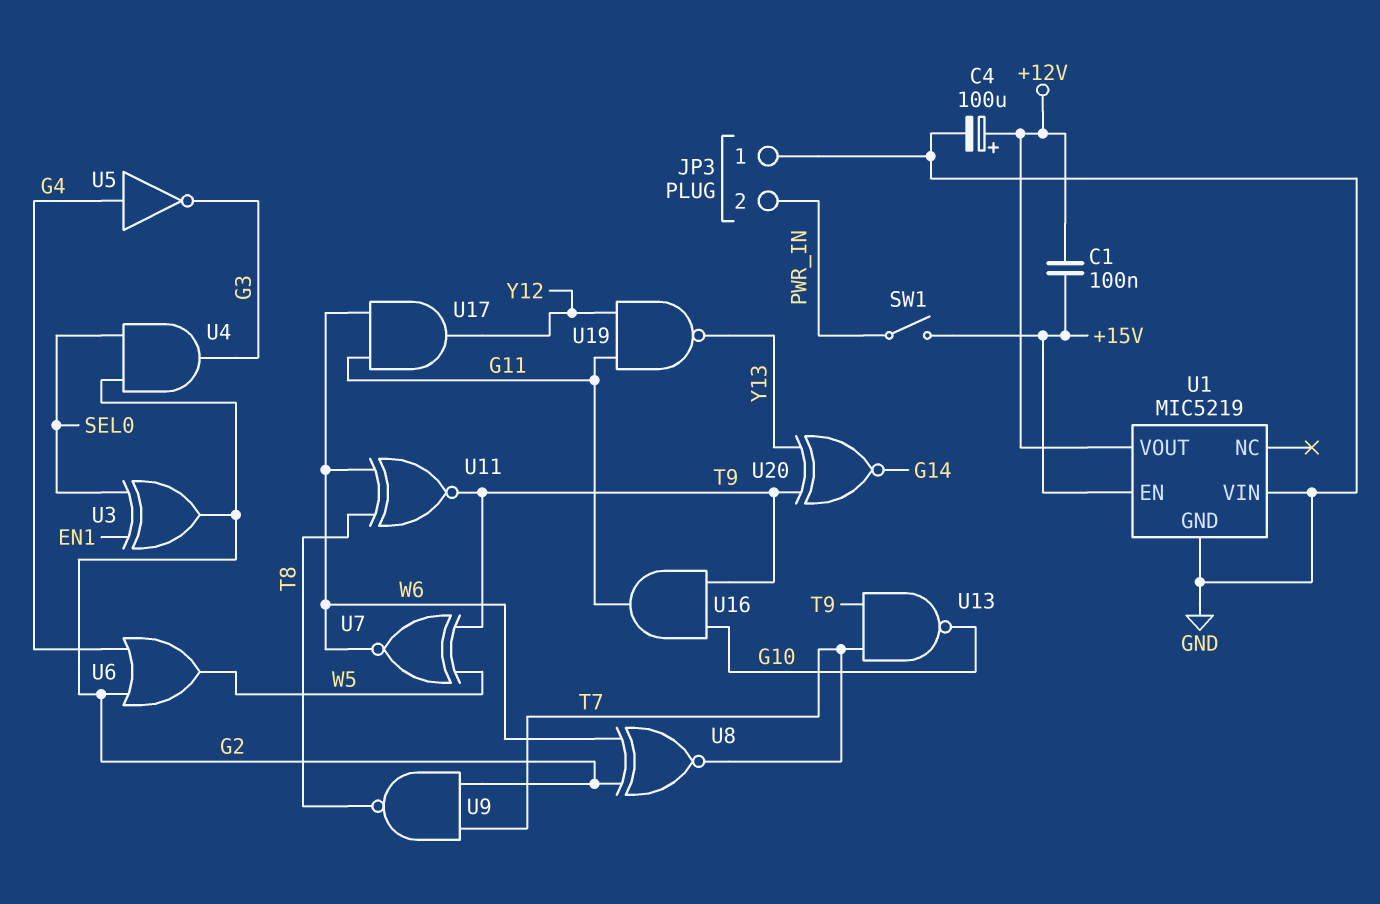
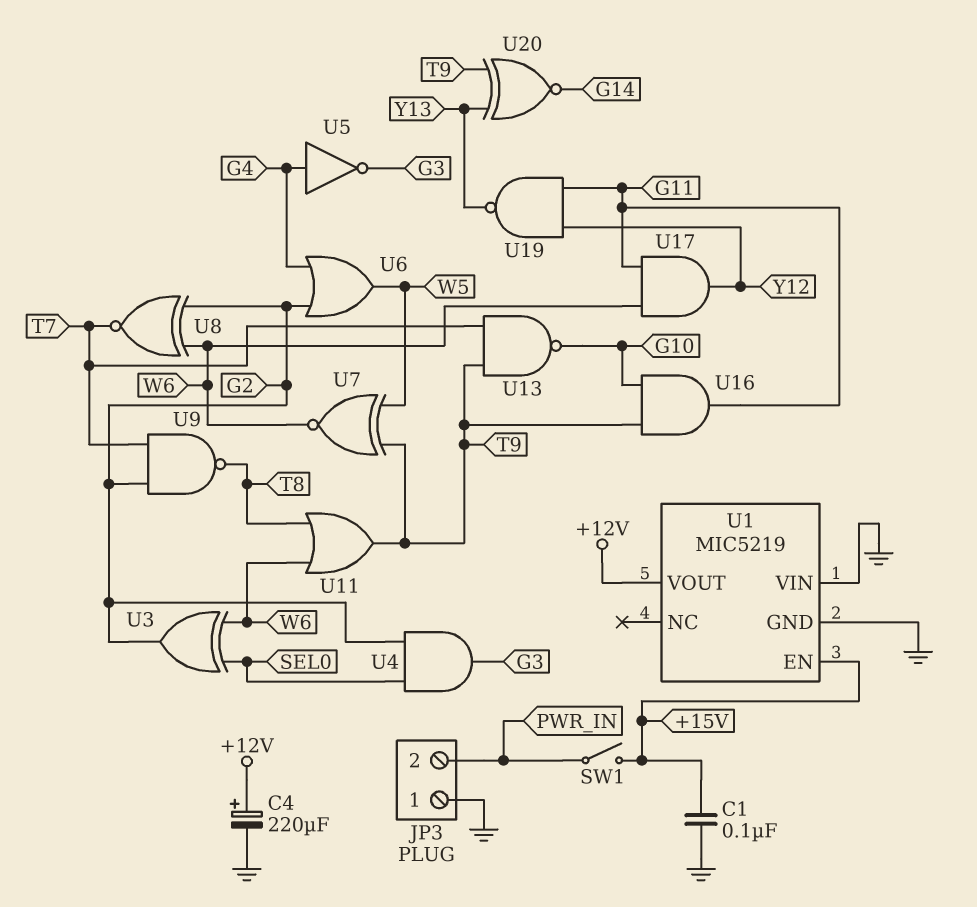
C1: 100nF (+12V, +15V) -> 100nF (+15V, GND)
C4: 100uF (plus +12V, minus GND) -> 220uF (plus +12V, minus GND)
U3: XOR (in EN1, in SEL0, out G2) -> XOR (in SEL0, in W6, out G2)
U11: XNOR (in T8, in W6, out T9) -> OR (in T8, in W6, out T9)

